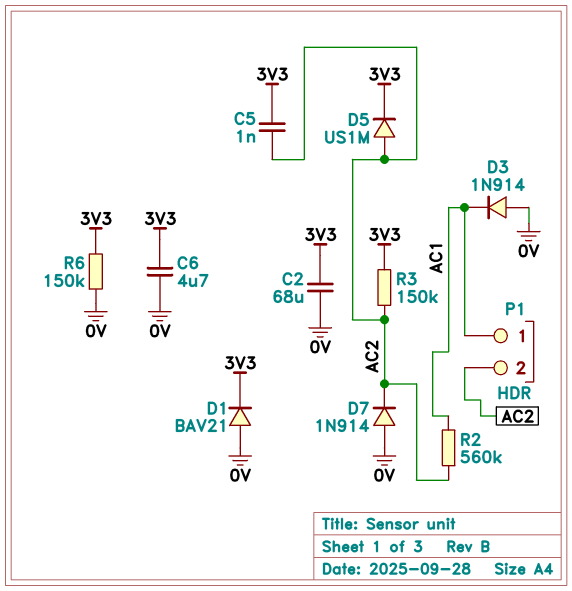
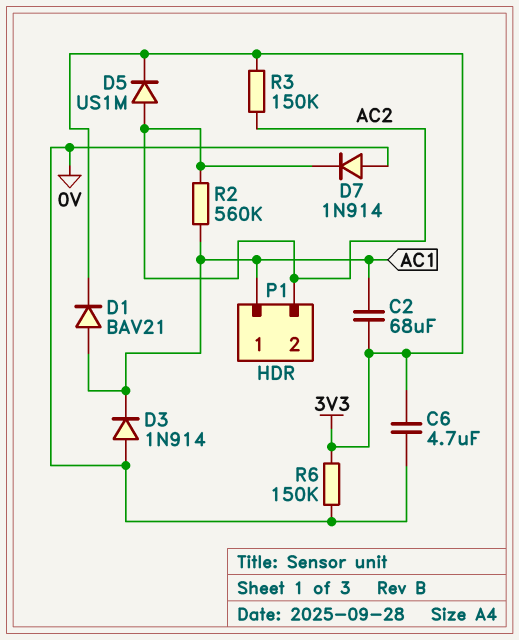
C2: 68uF (0V, 3V3) -> 68uF (3V3, AC1)
C5: 1nF (3V3, AC2) -> none
D1: diode BAV21 (A 0V, K 3V3) -> diode BAV21 (A AC1, K 3V3)

